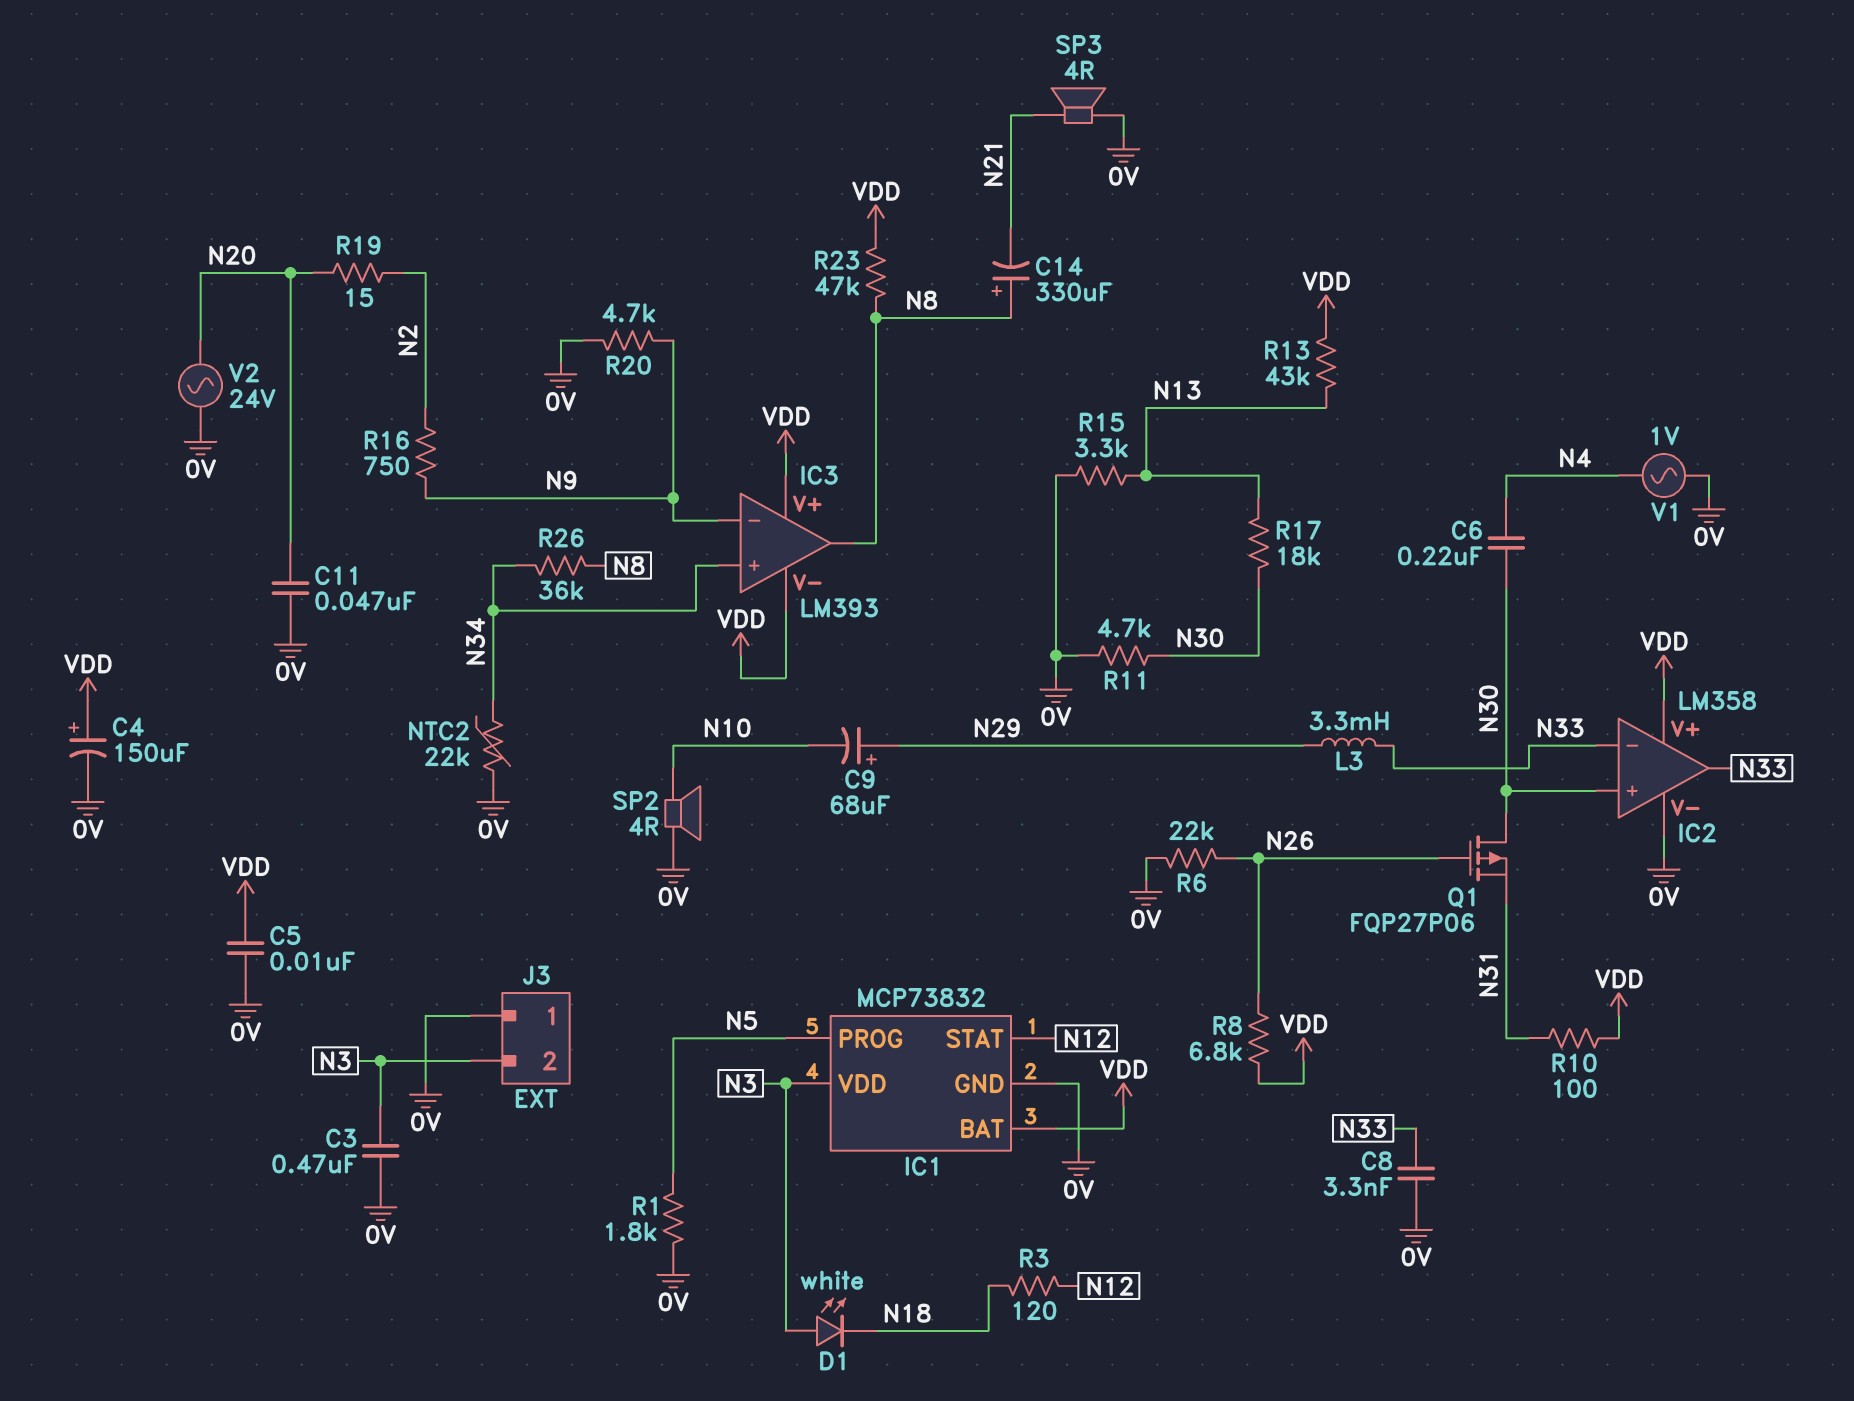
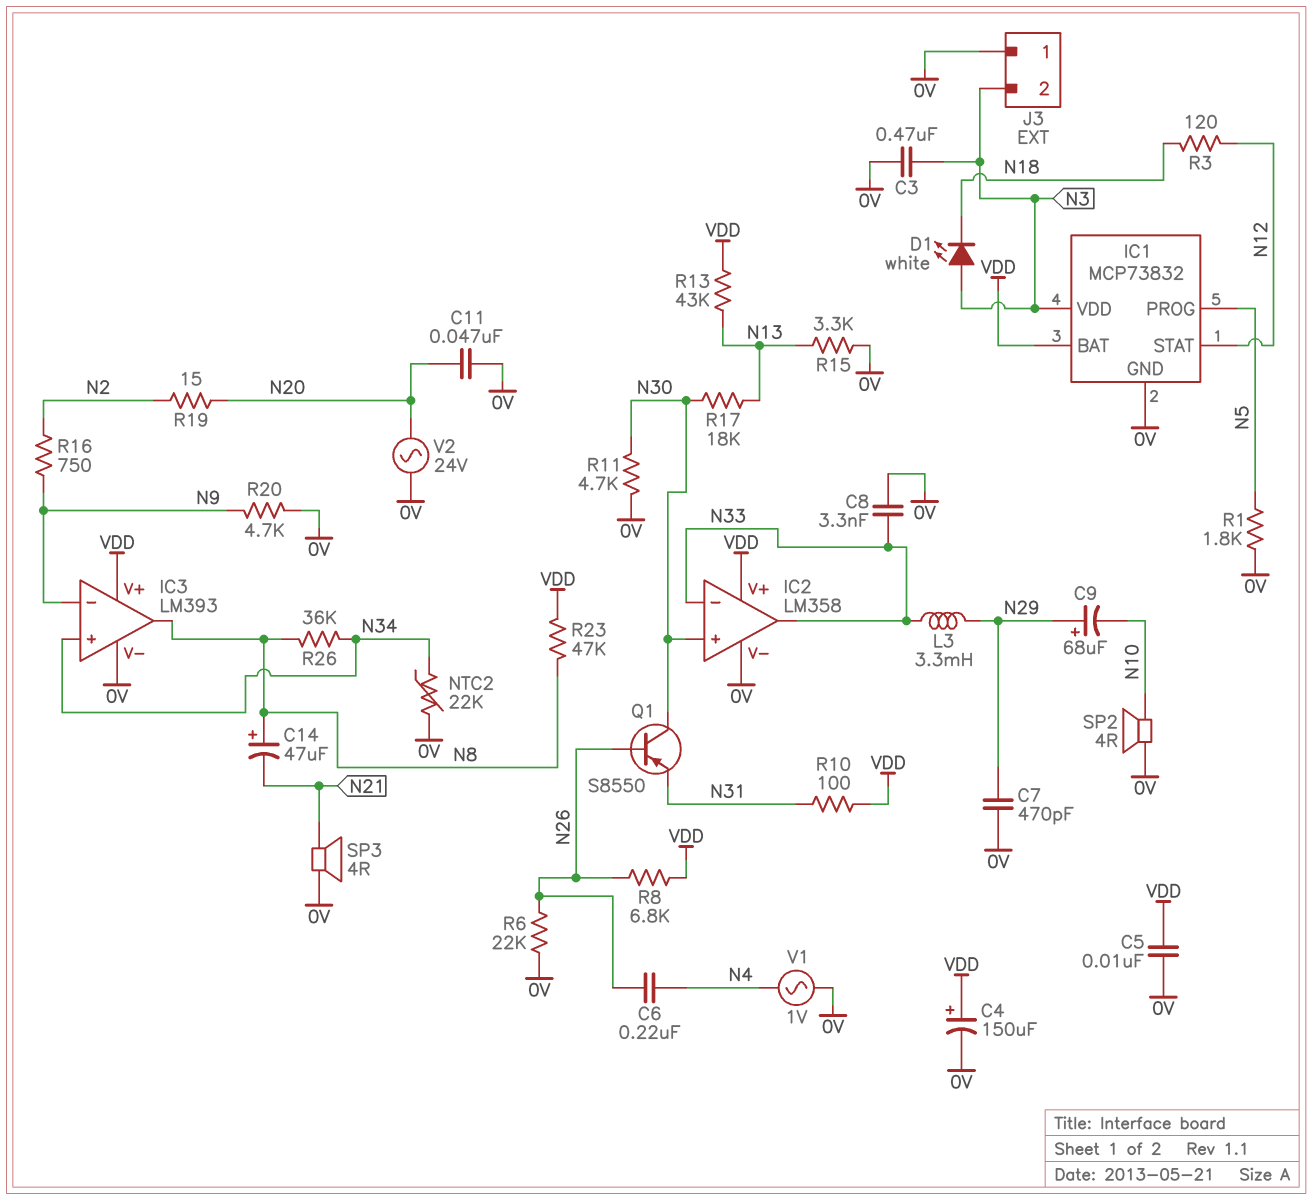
C6: 220nF (N4, N30) -> 220nF (N4, N26)
C7: none -> 470pF (0V, N29)
C14: 330uF (plus N8, minus N21) -> 47uF (plus N8, minus N21)
IC3 pin V-: VDD -> 0V
Q1: PMOS FQP27P06 (G N26, D N30, S N31) -> PNP S8550 (B N26, C N30, E N31)

